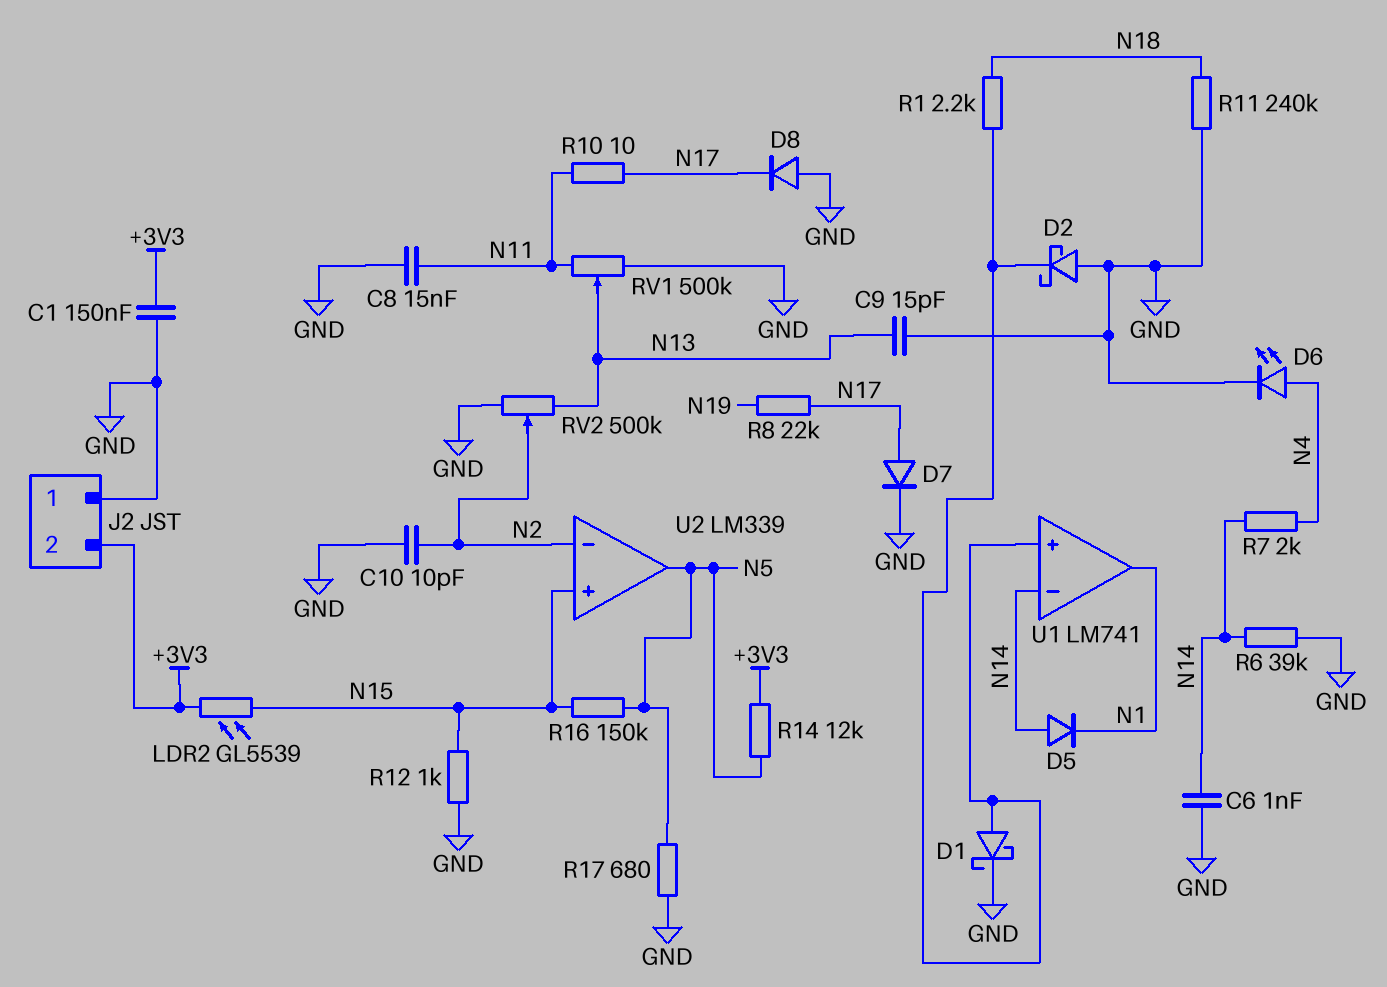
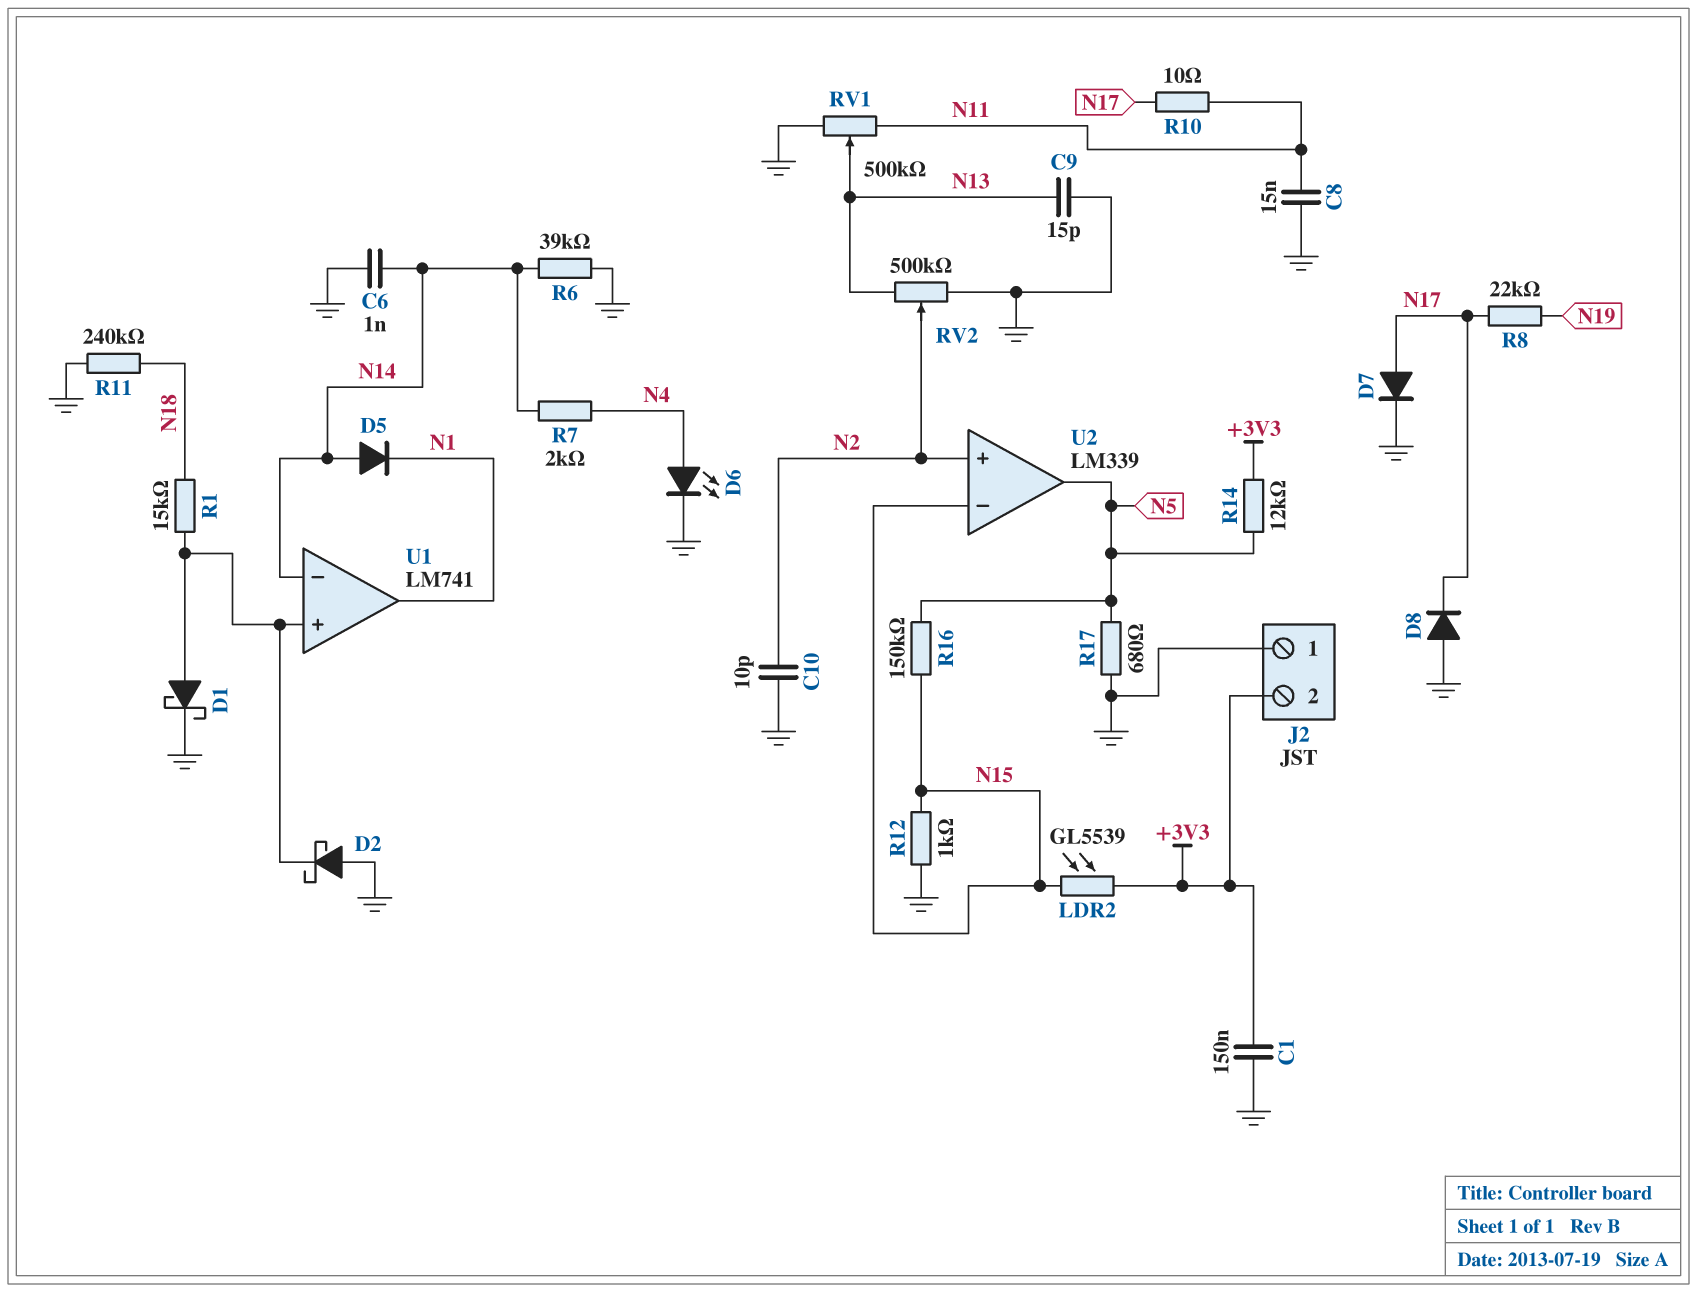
R1: 2.2k (N18, U1/in+) -> 15k (N18, U1/in+)
U2 pin in+: N15 -> N2
U2 pin in-: N2 -> N15

